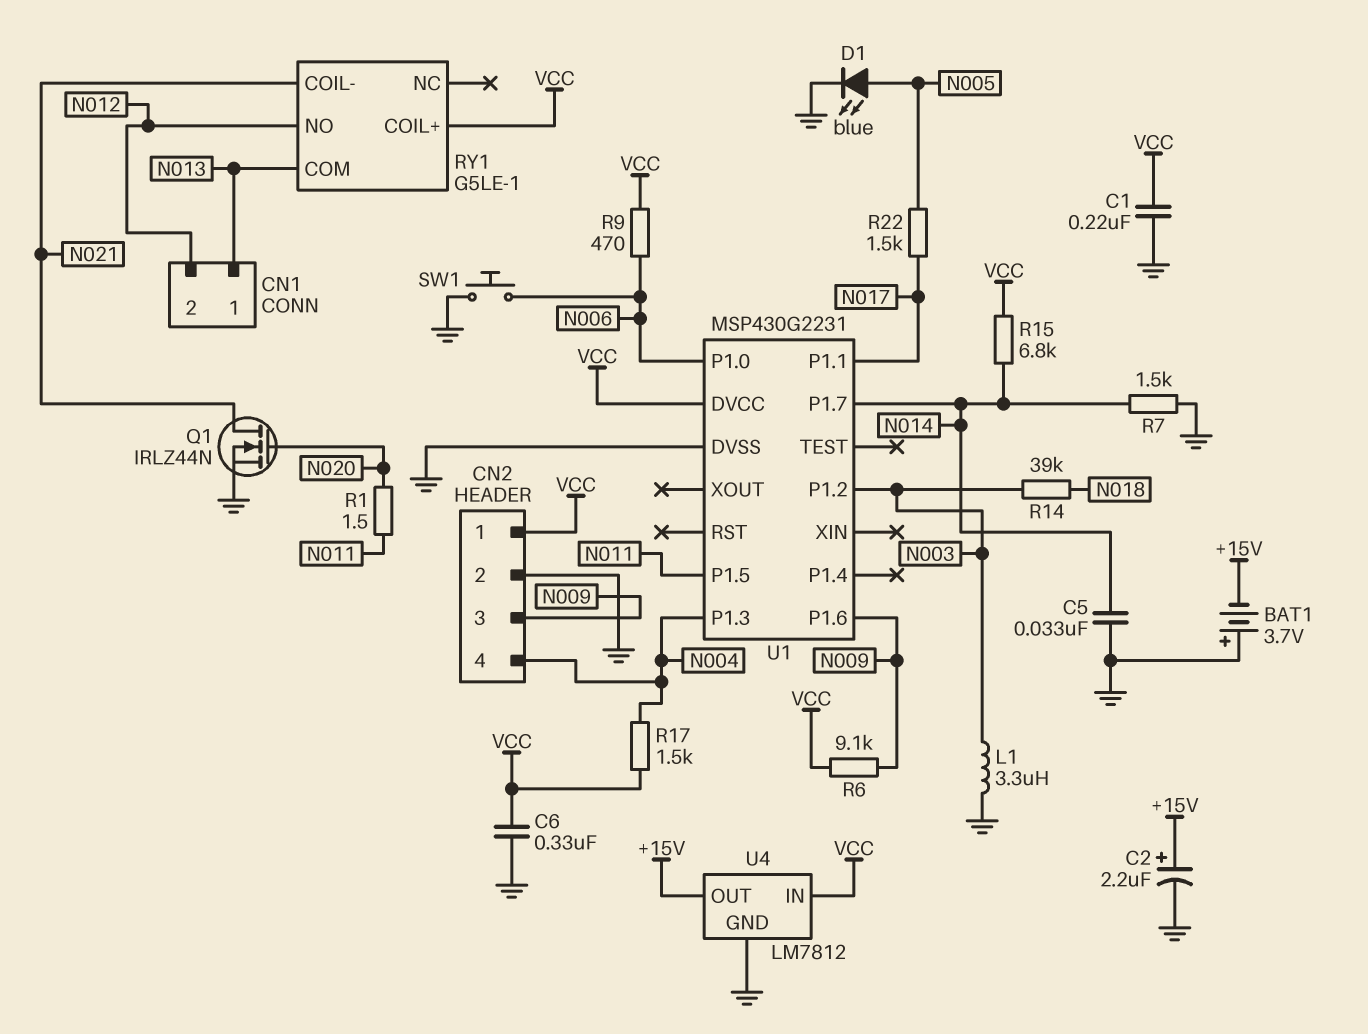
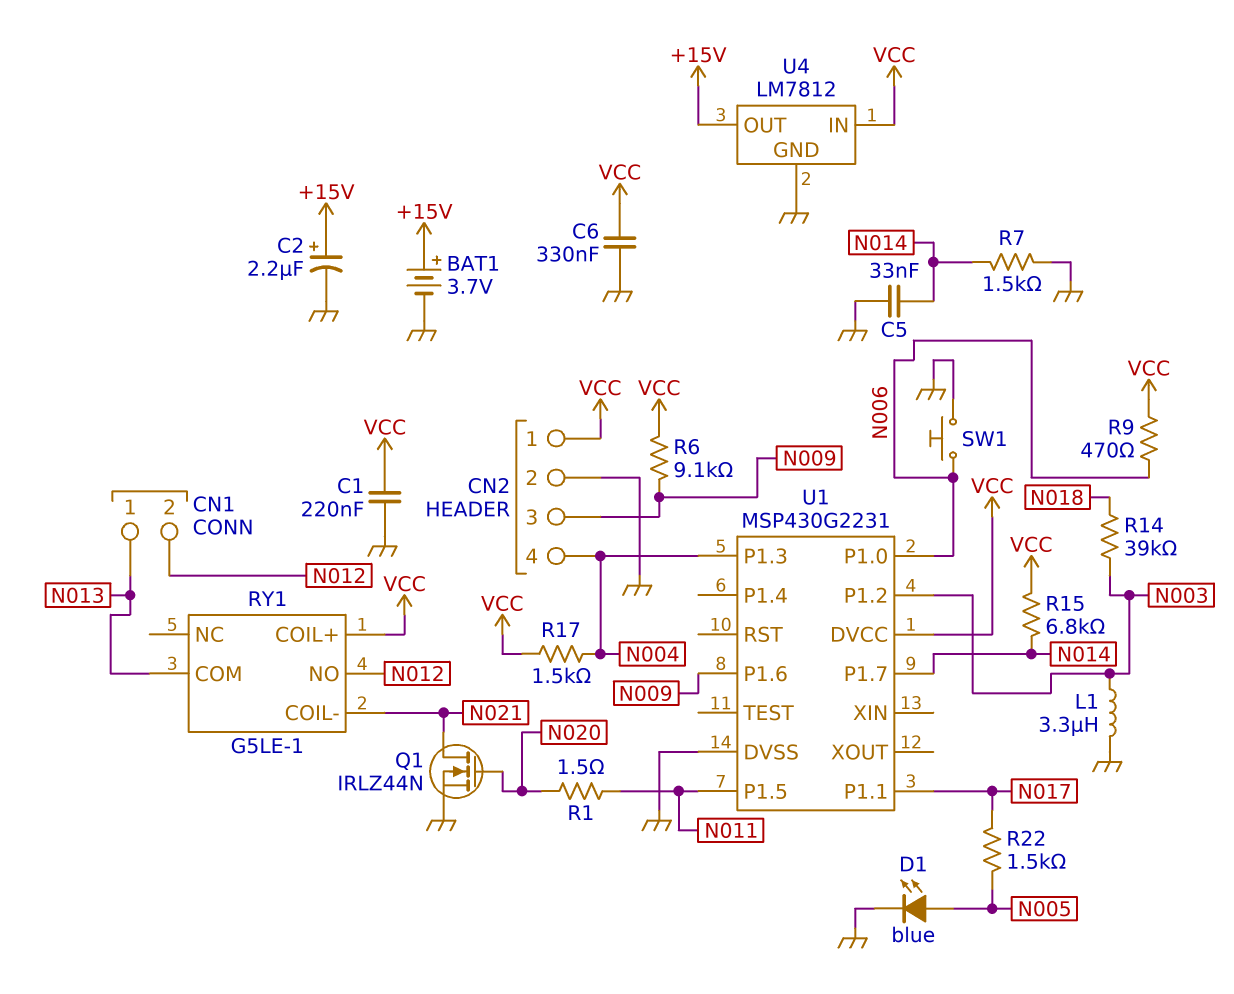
BAT1: 3.7V (plus GND, minus +15V) -> 3.7V (plus +15V, minus GND)

